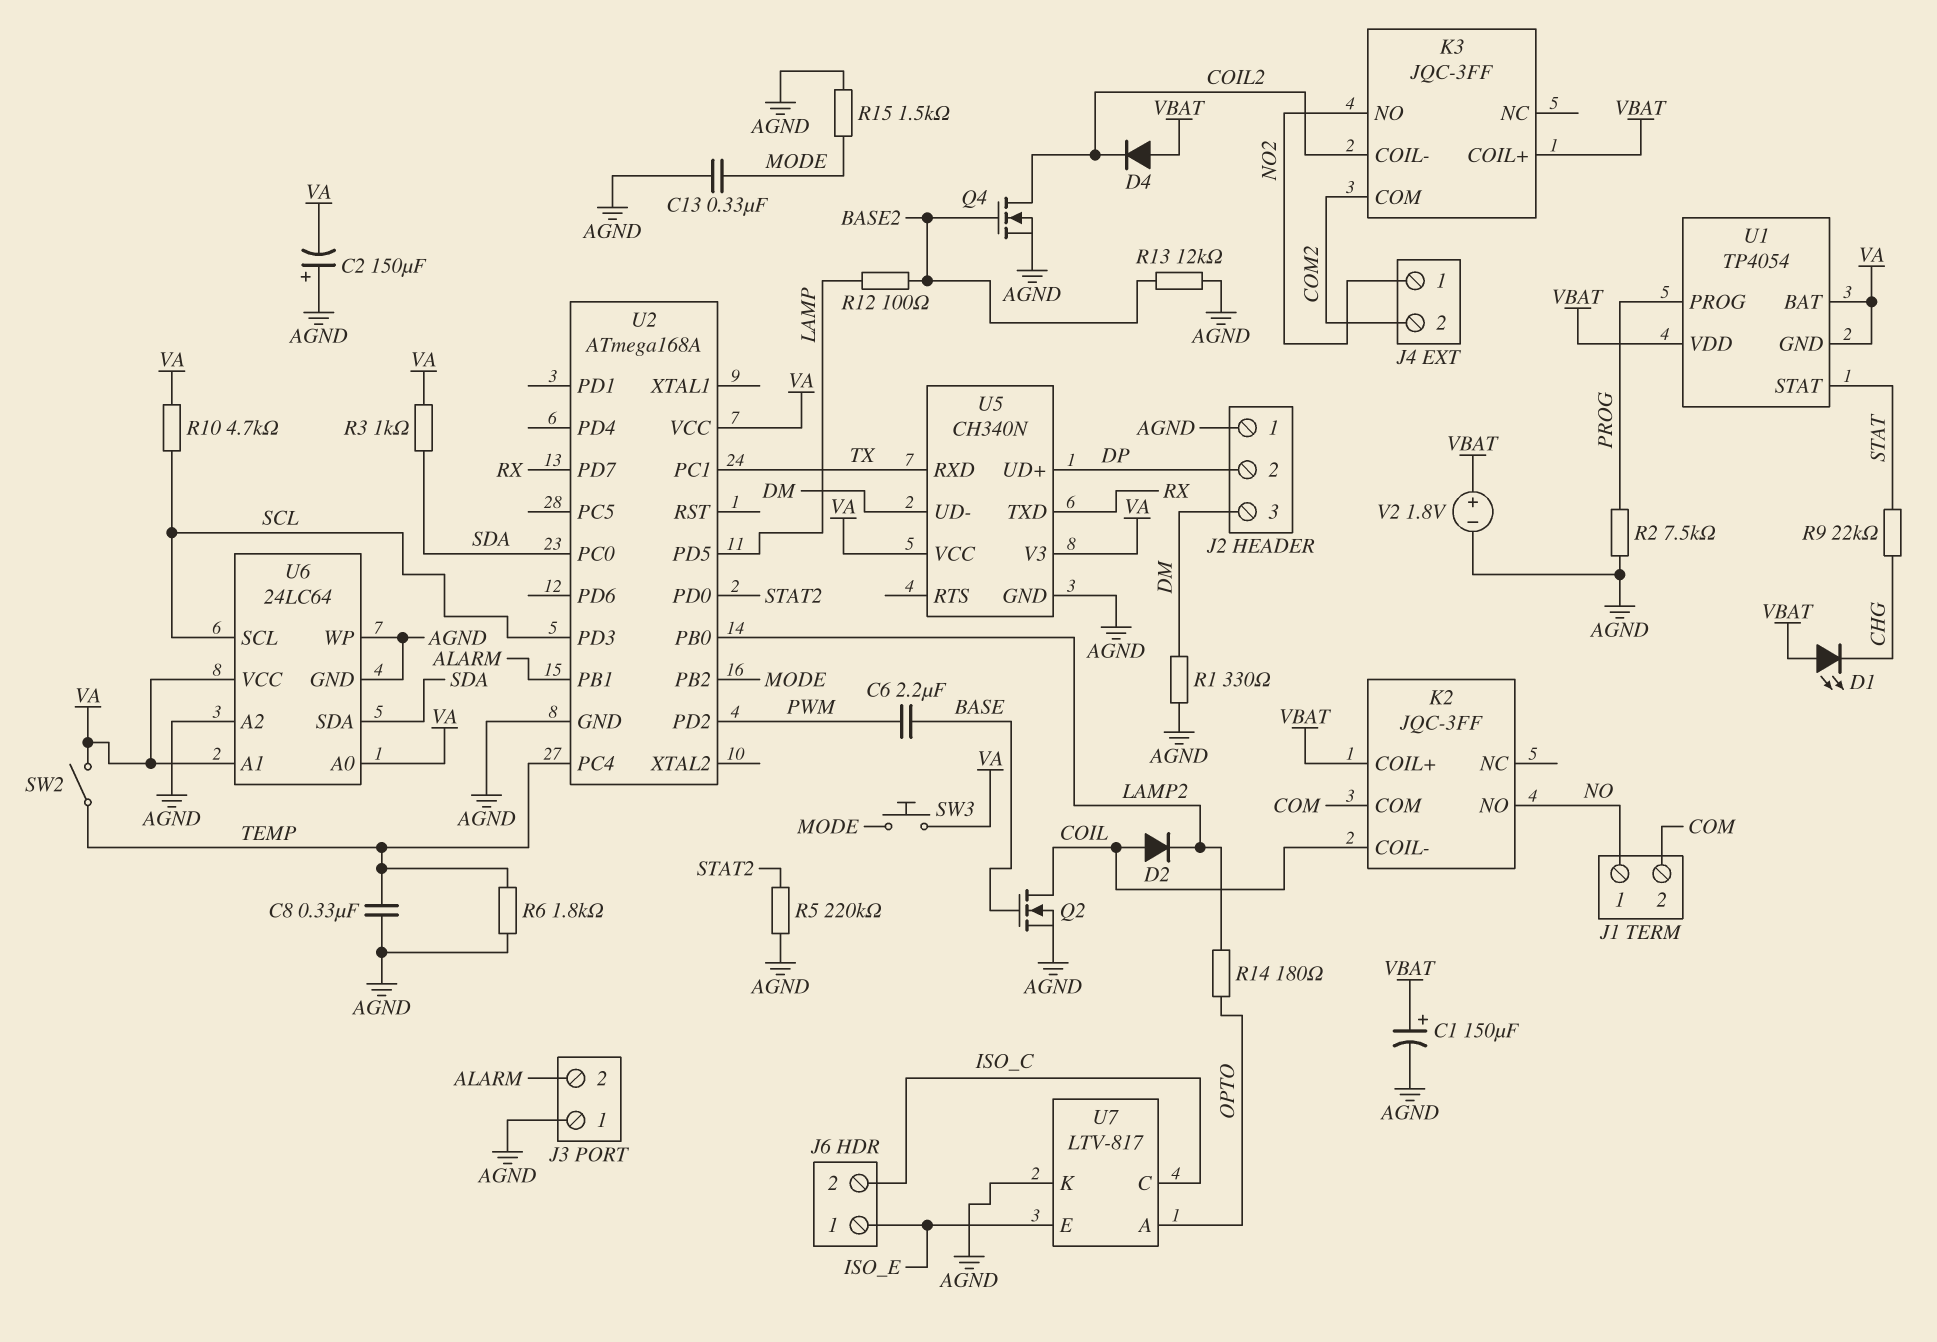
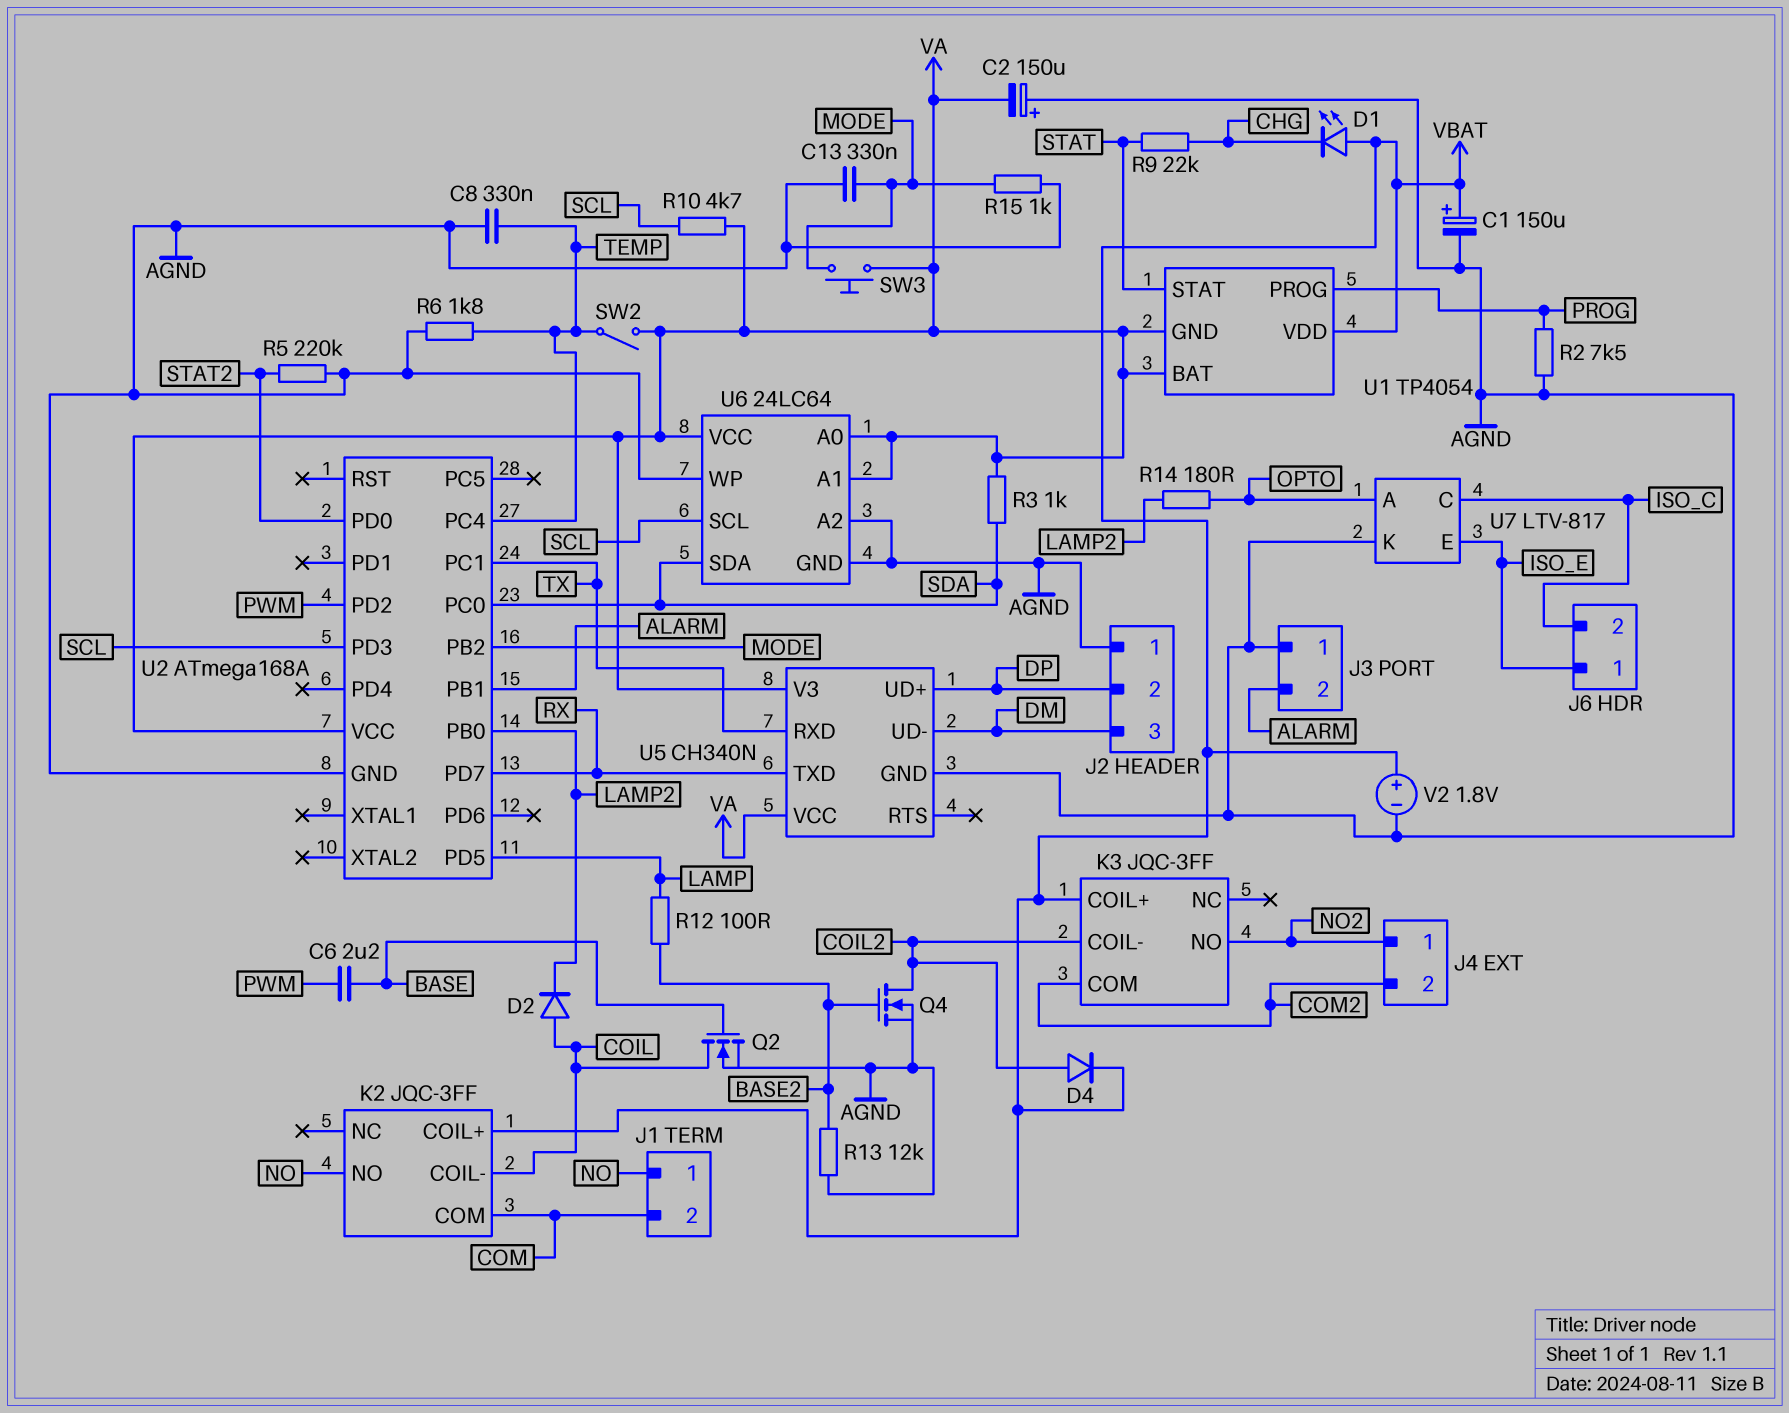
D4: diode (A VBAT, K COIL2) -> diode (A COIL2, K VBAT)
R1: 330 (AGND, DM) -> none
R15: 1.5k (AGND, MODE) -> 1k (AGND, MODE)

